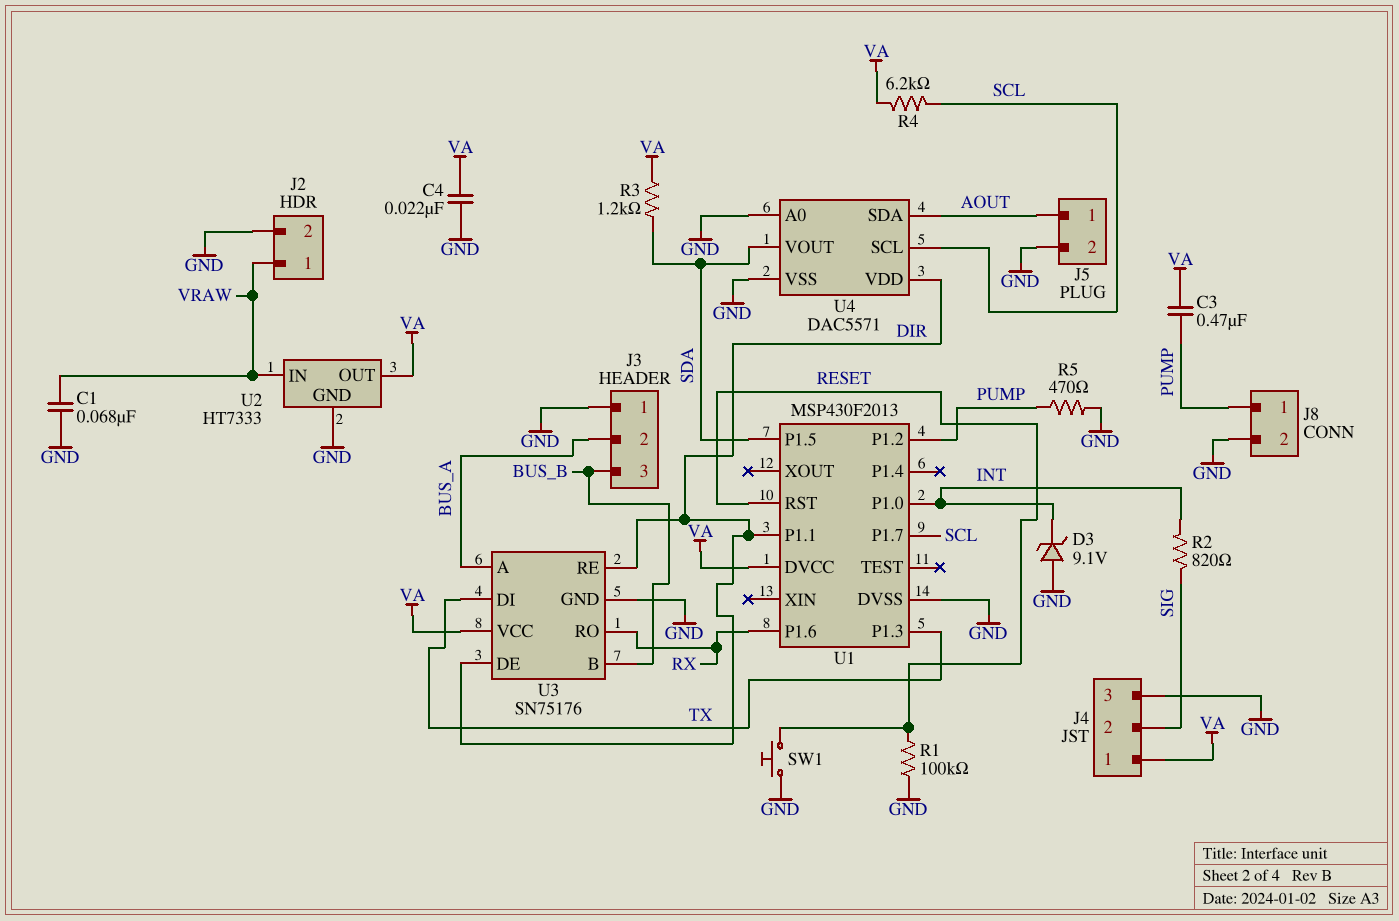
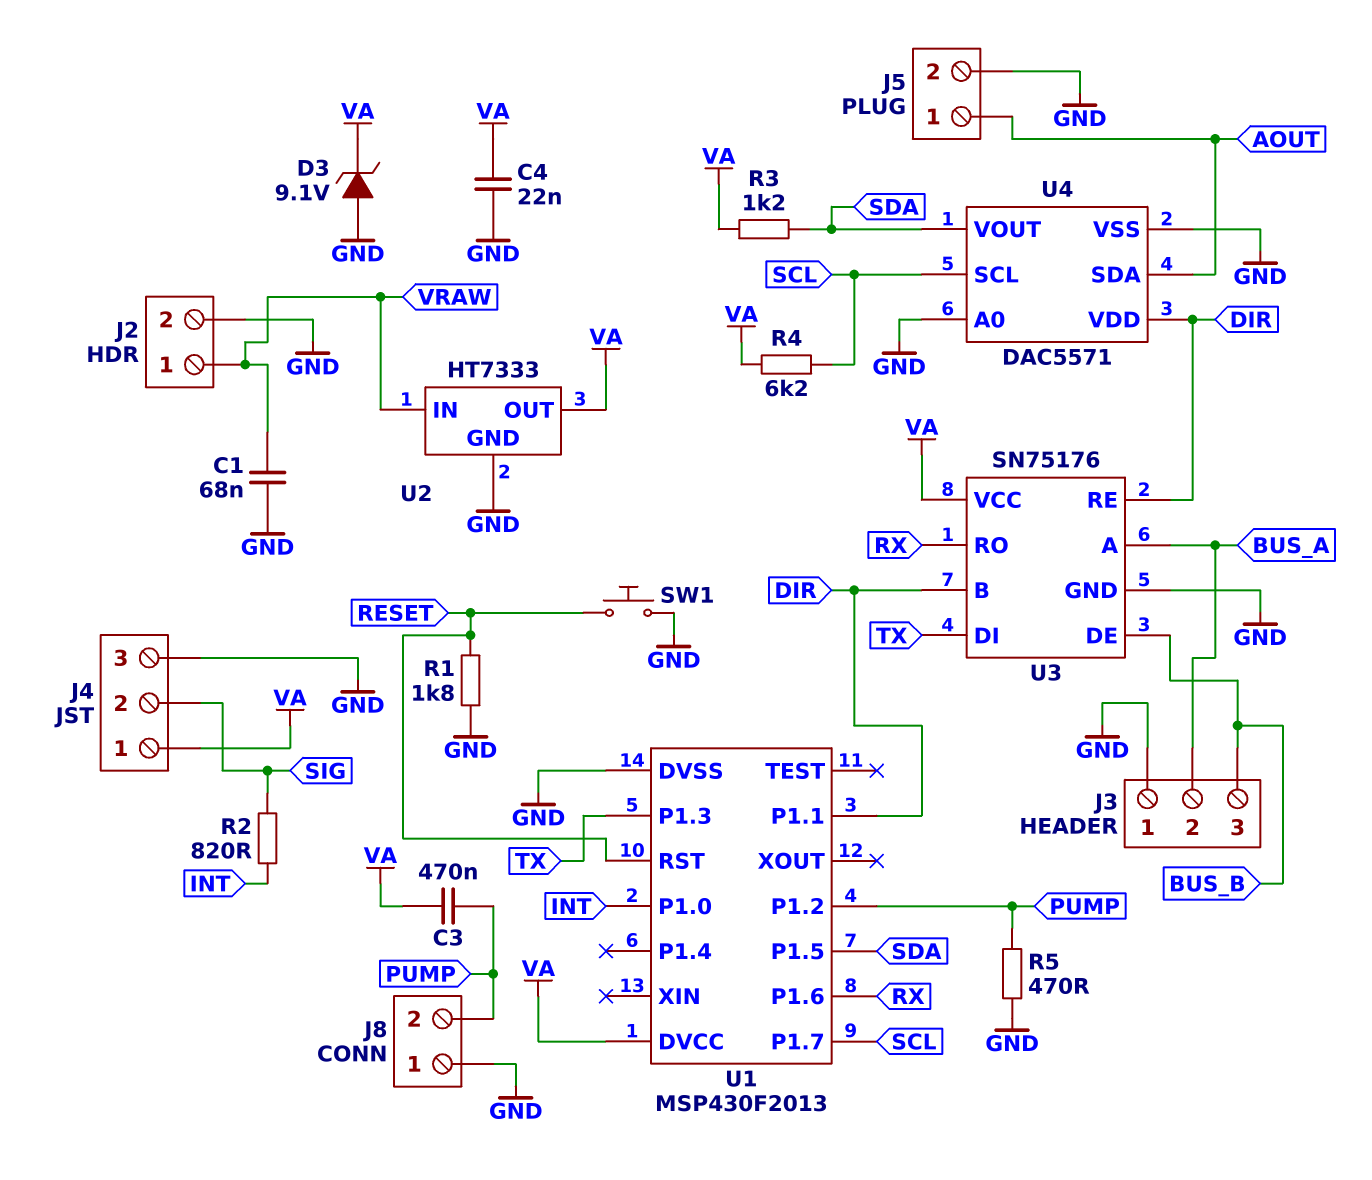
D3: zener 9.1V (A GND, K INT) -> zener 9.1V (A GND, K VA)
J8 pin 1: PUMP -> GND
J8 pin 2: GND -> PUMP
R1: 100k (GND, RESET) -> 1.8k (GND, RESET)
U3 pin B: BUS_B -> DIR
U3 pin DE: DIR -> BUS_B

